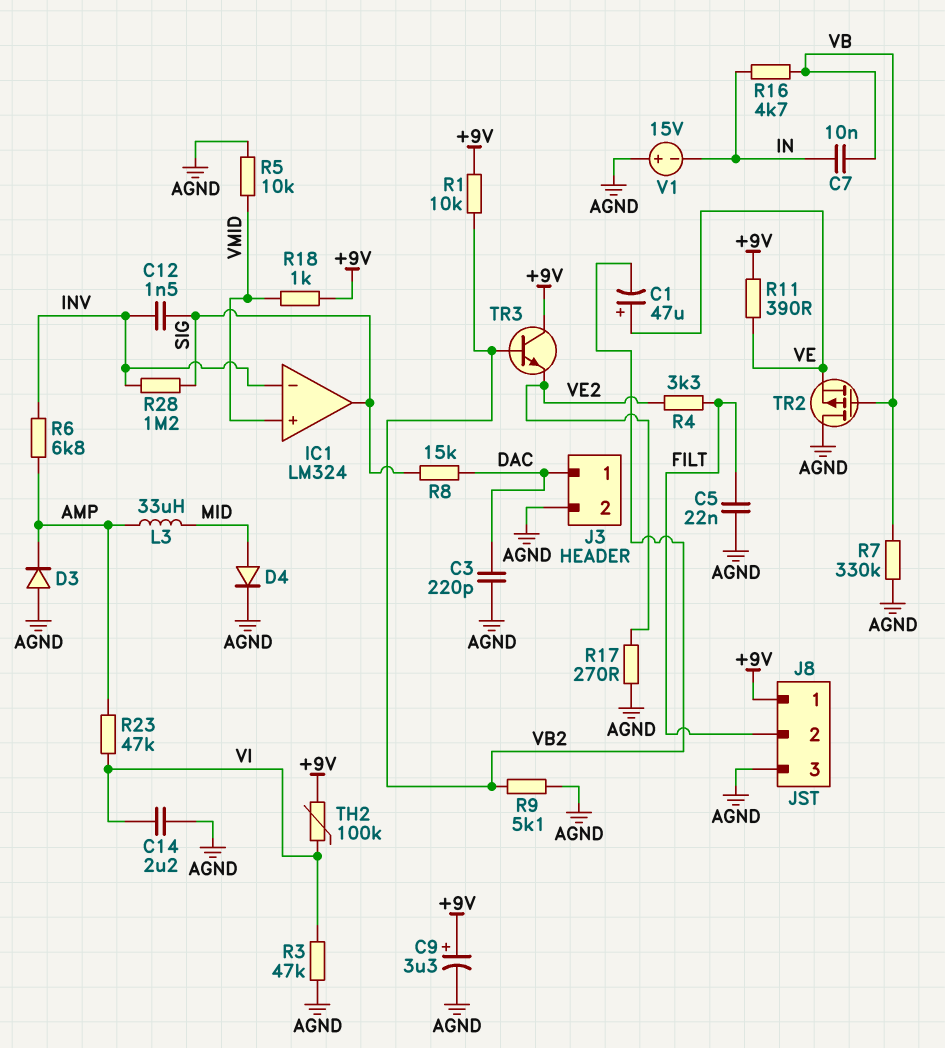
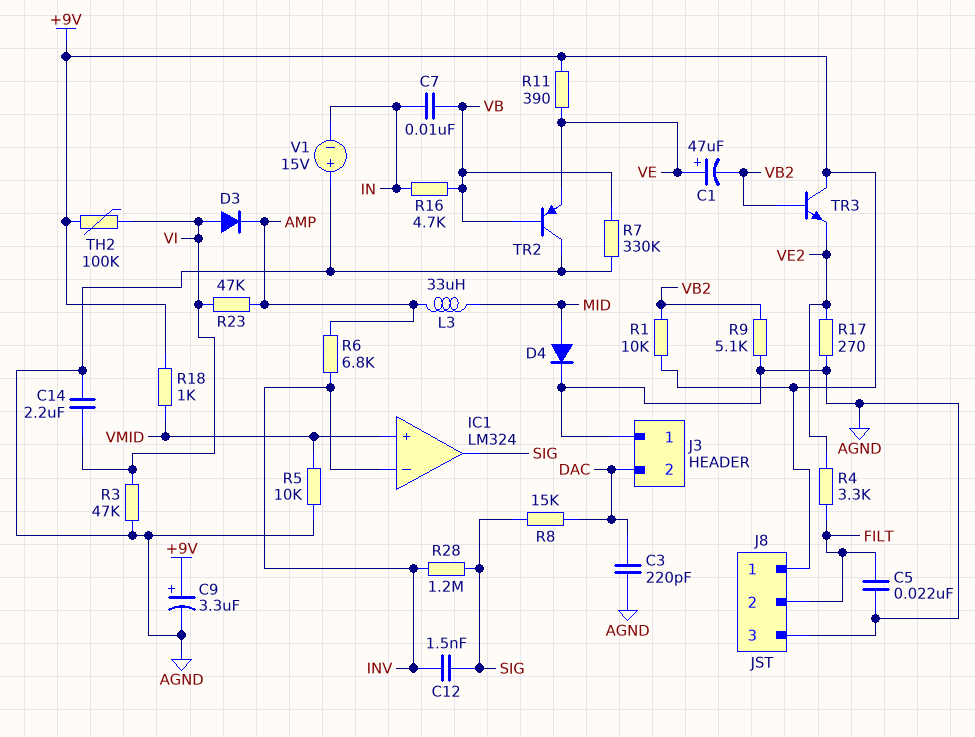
D3: diode (A AGND, K AMP) -> diode (A VI, K AMP)
J3 pin 1: DAC -> AGND
J3 pin 2: AGND -> DAC
TR2: PMOS (G VB, D AGND, S VE) -> PNP (B VB, C AGND, E VE)

